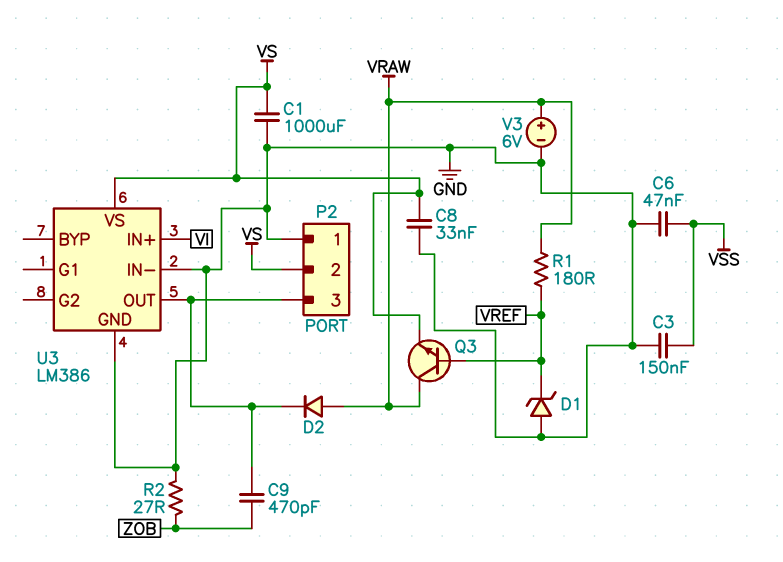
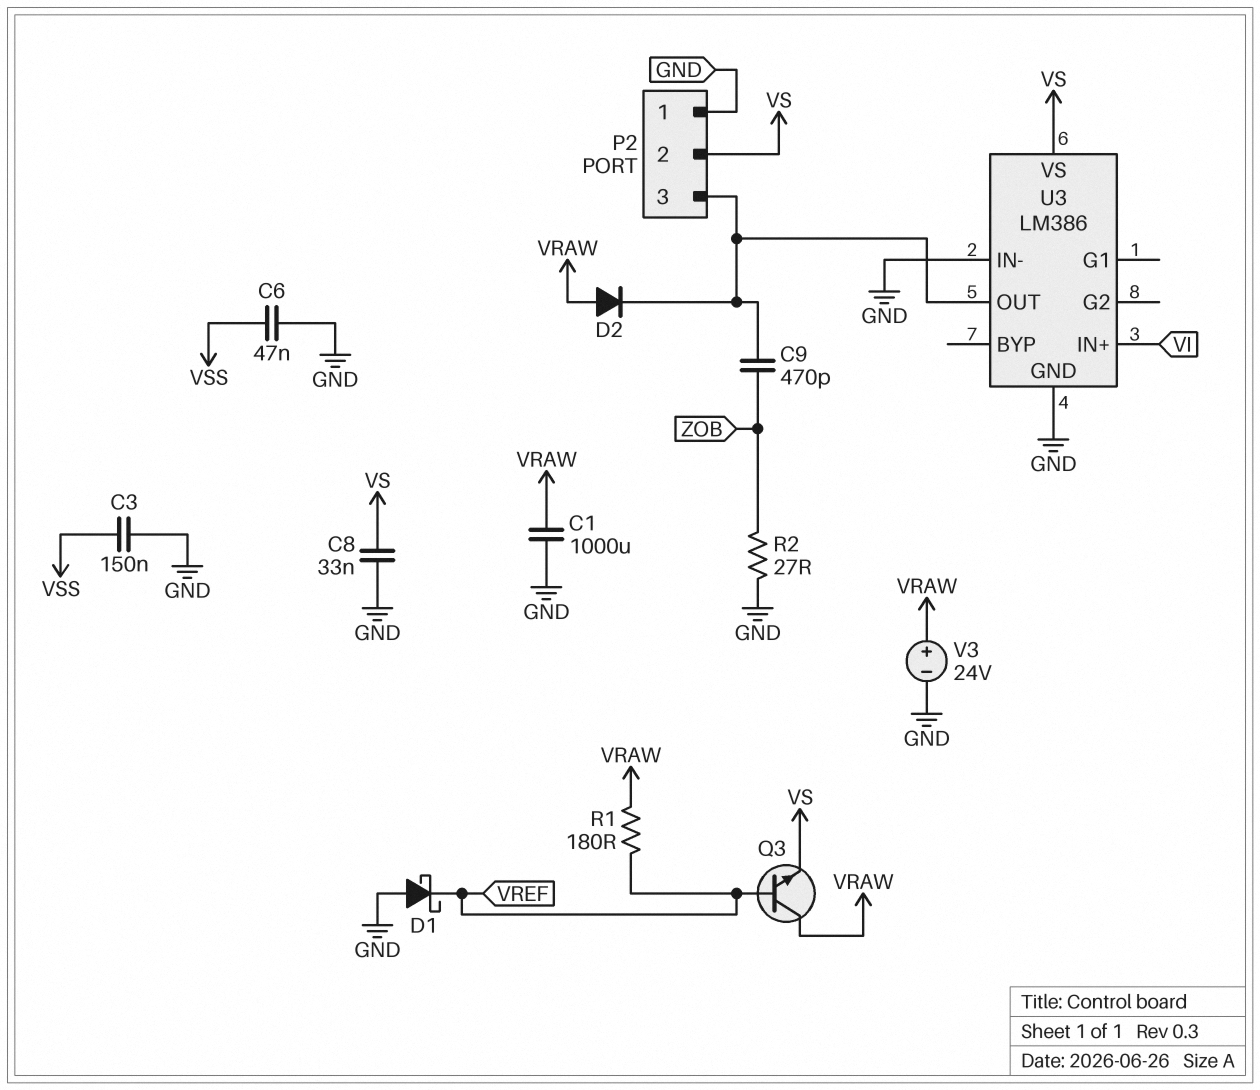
C1: 1000uF (GND, VS) -> 1000uF (GND, VRAW)
D1: zener (A GND, K VREF) -> schottky (A GND, K VREF)
V3: 6V (plus VRAW, minus GND) -> 24V (plus VRAW, minus GND)

